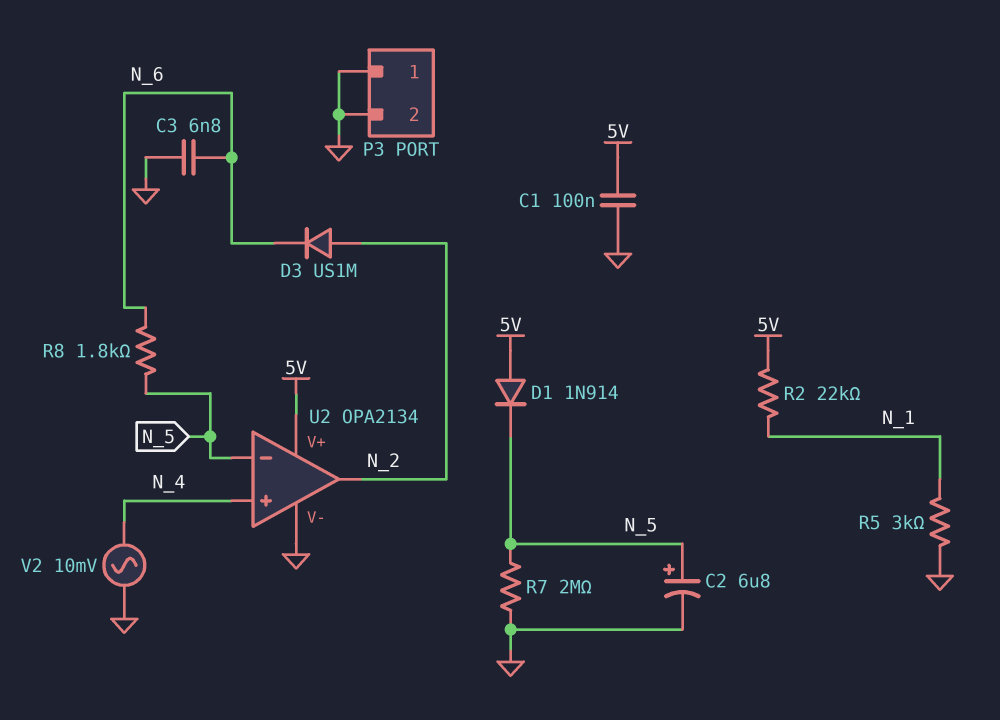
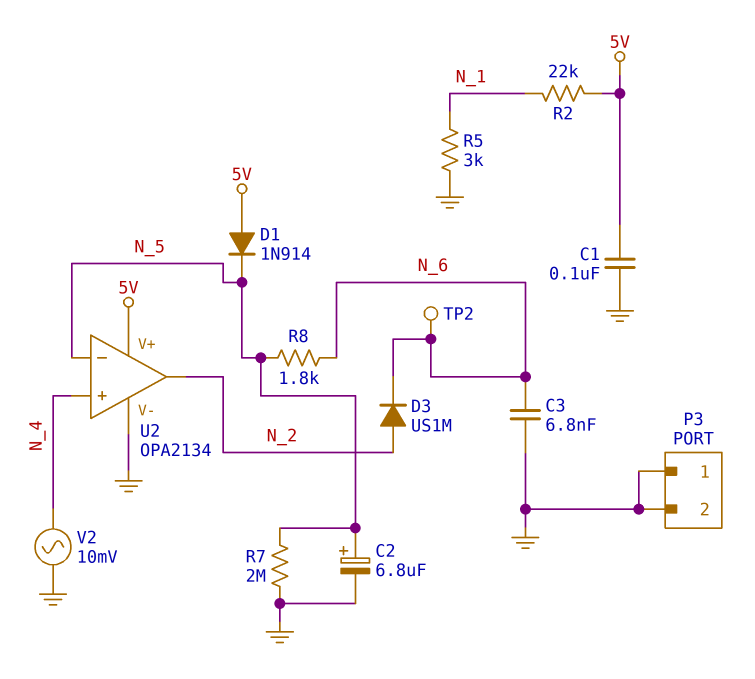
TP2: none -> test point (N_6)

